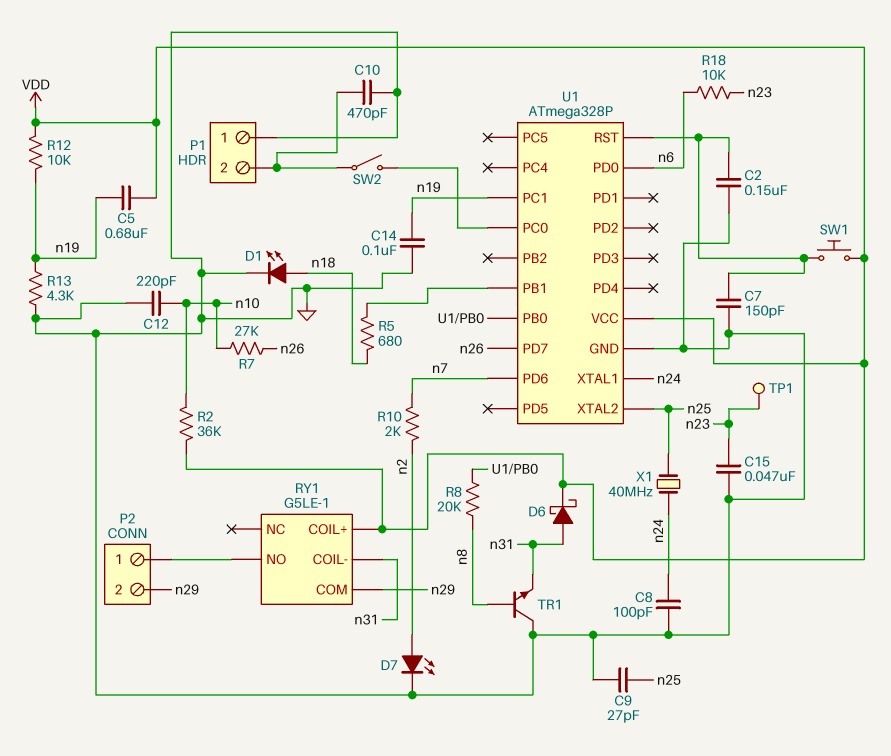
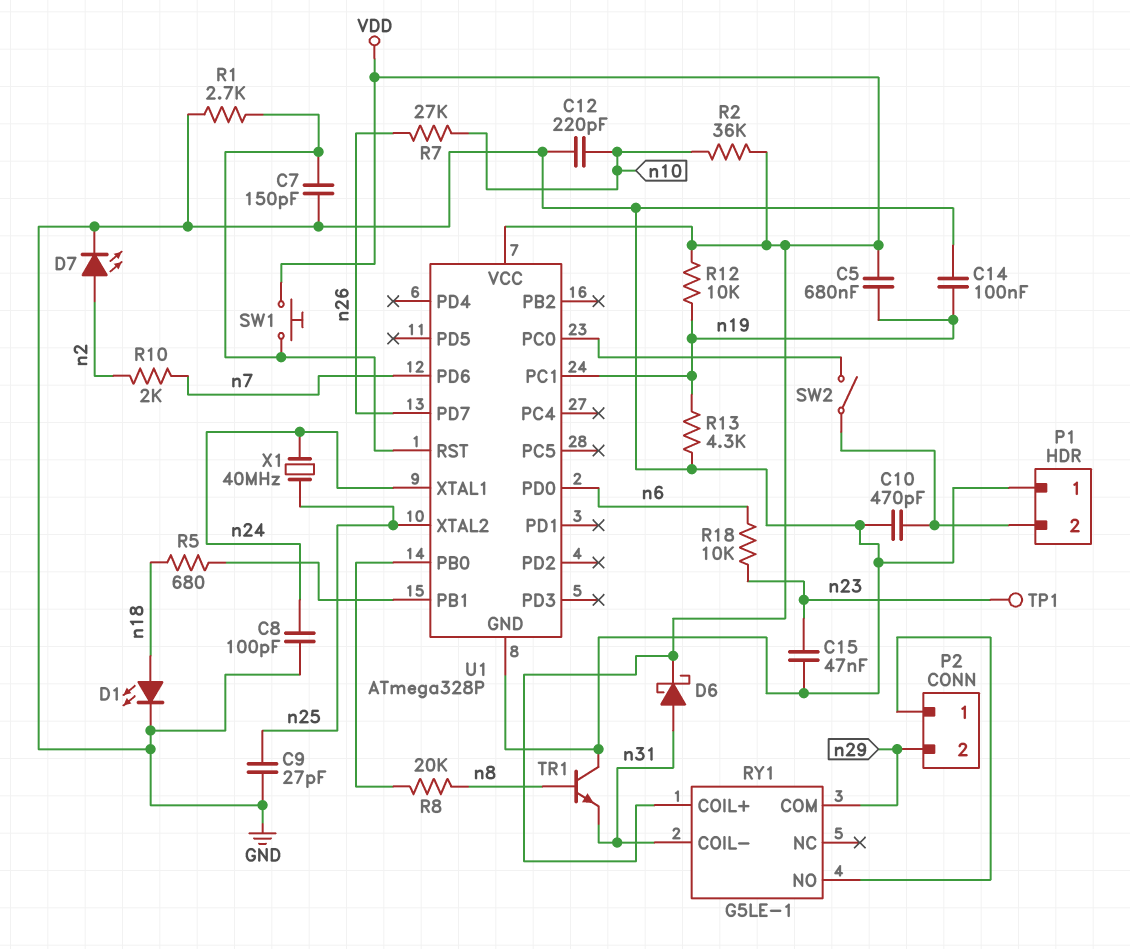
C2: 150nF (GND, U1/RST) -> none
R1: none -> 2.7k (GND, U1/RST)

